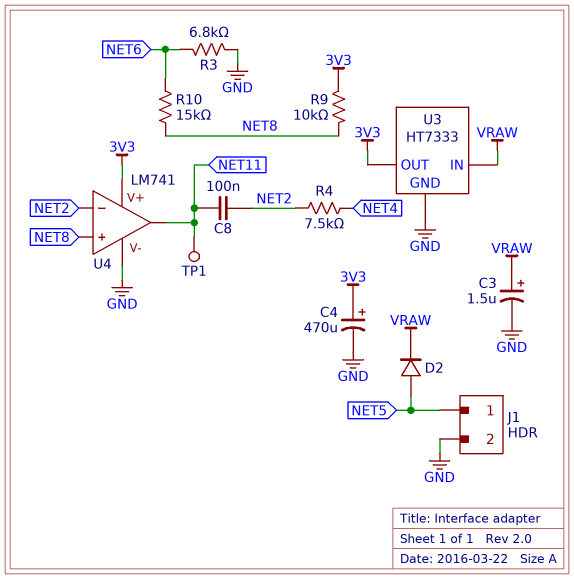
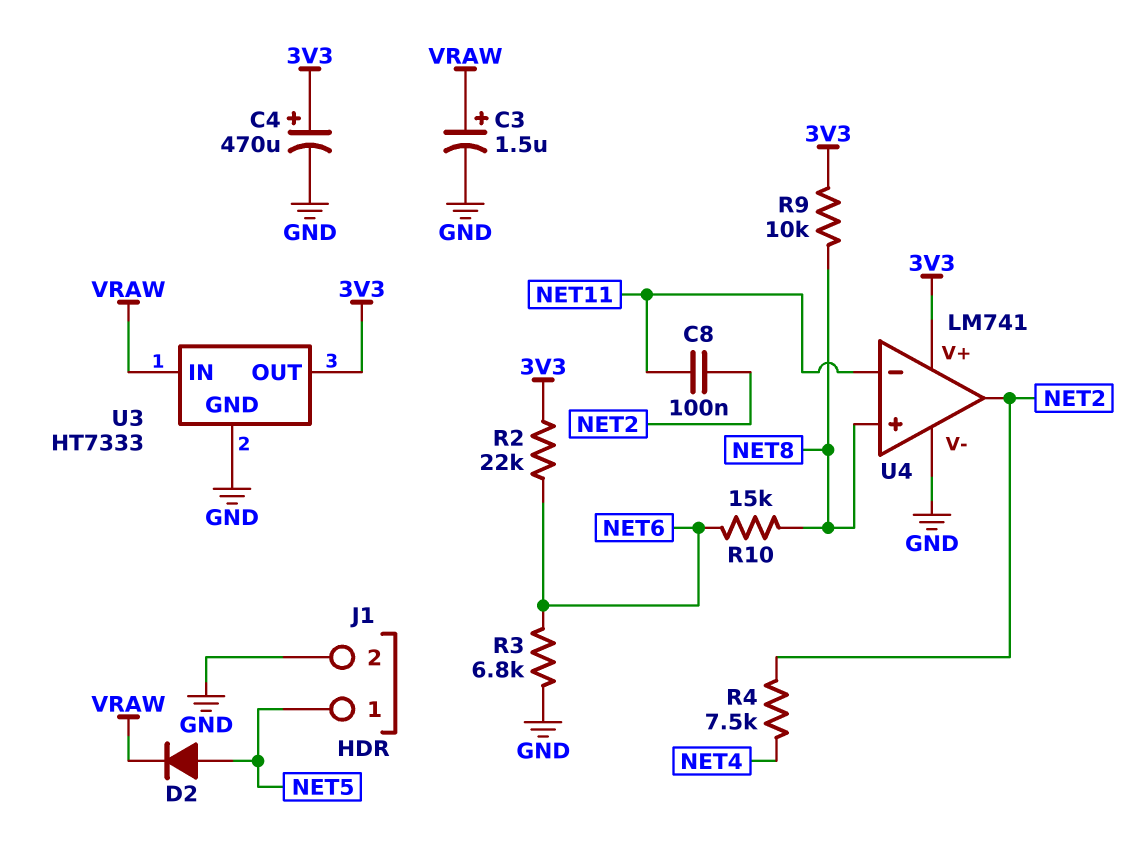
R2: none -> 22k (3V3, NET6)
TP1: test point (NET11) -> none
U4 pin in-: NET2 -> NET11
U4 pin out: NET11 -> NET2

